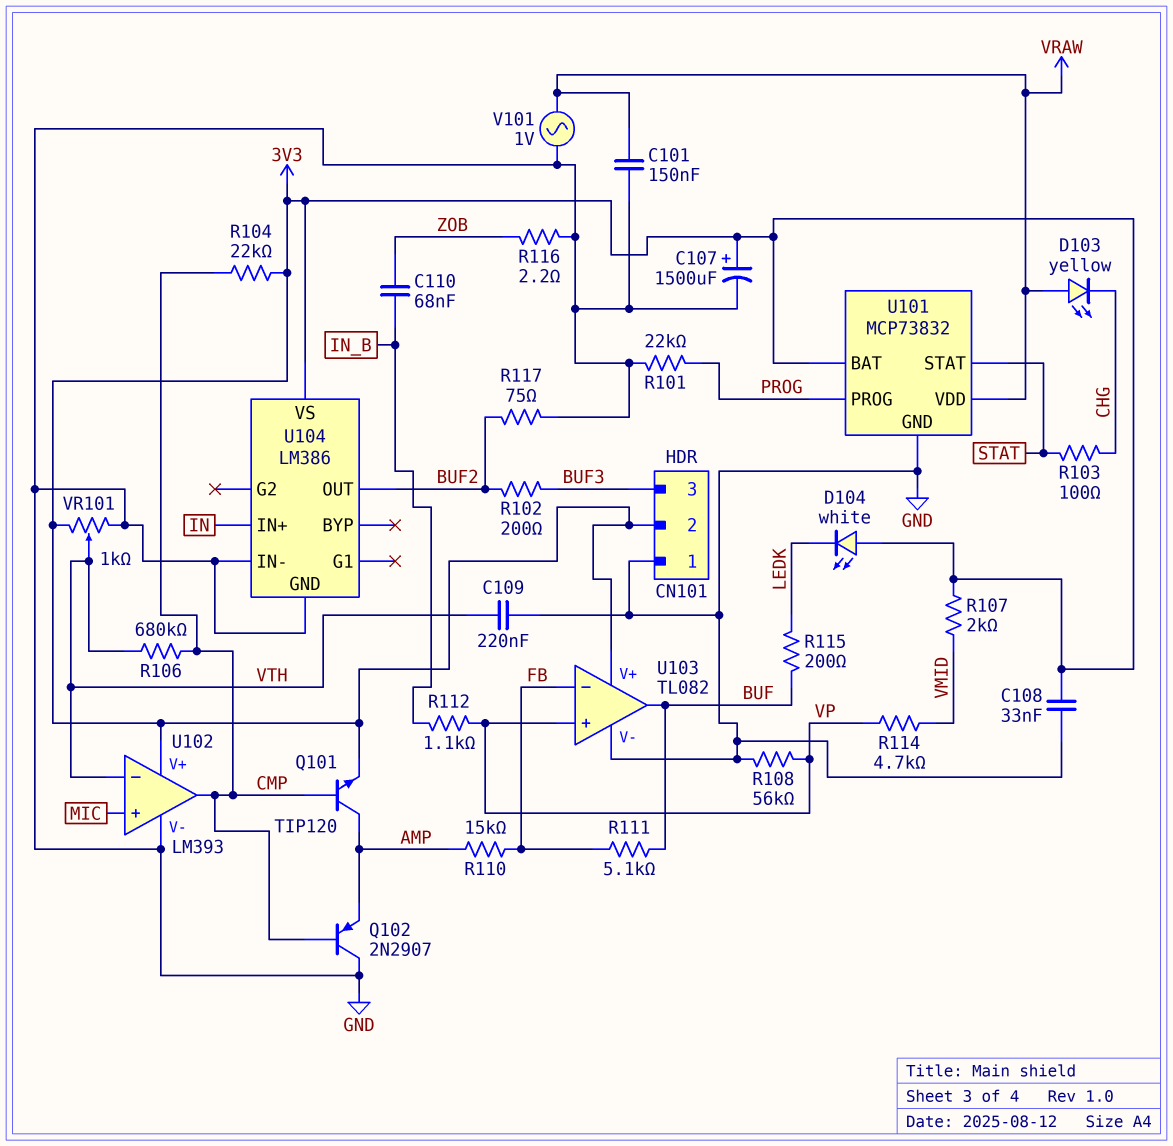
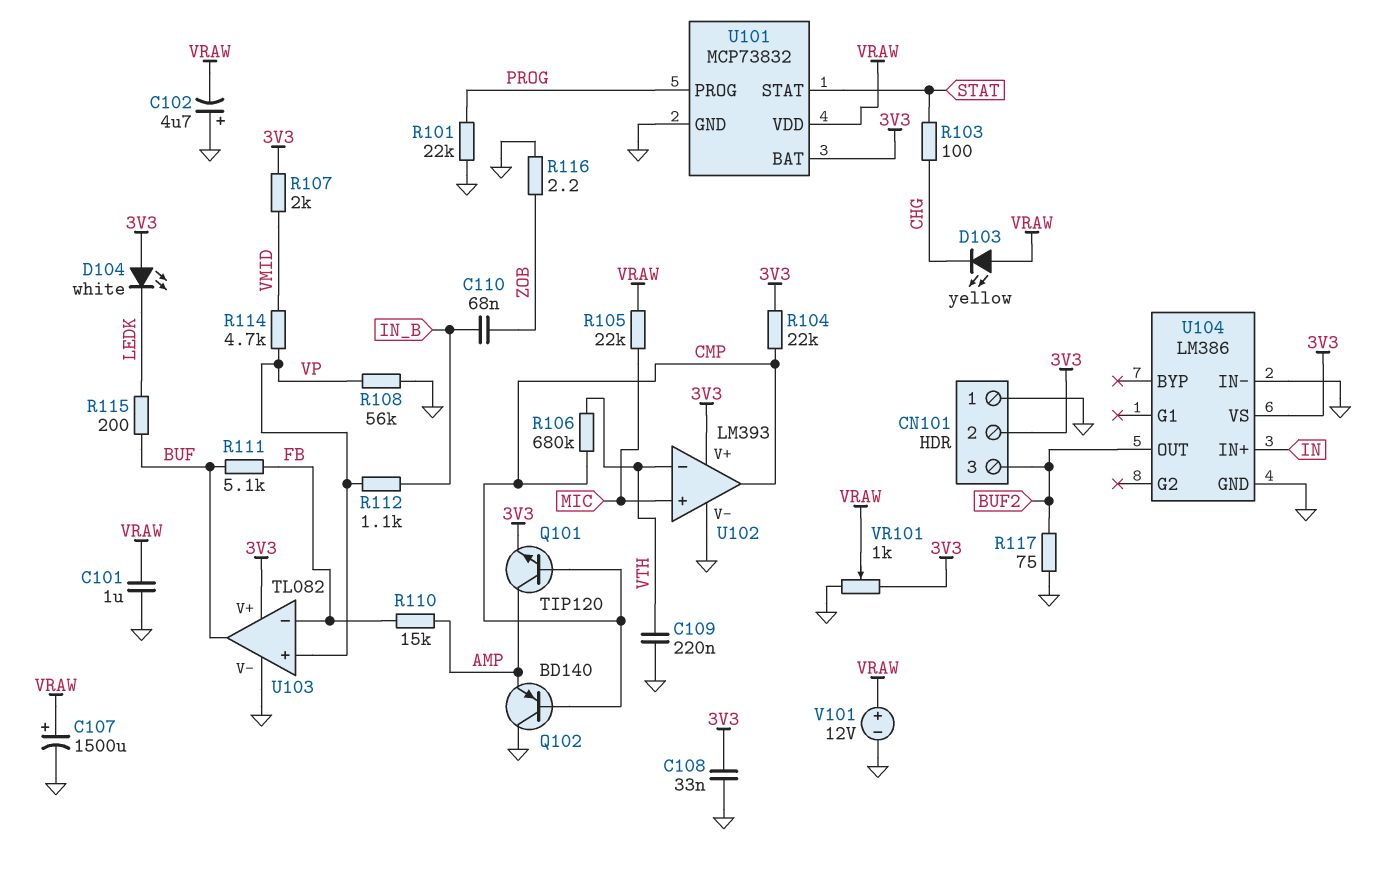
C101: 150nF (GND, VRAW) -> 1uF (GND, VRAW)
C102: none -> 4.7uF (plus GND, minus VRAW)
C107: 1500uF (plus 3V3, minus GND) -> 1500uF (plus VRAW, minus GND)
CN101 pin 3: BUF3 -> BUF2
Q102: PNP 2N2907 (B CMP, C GND, E AMP) -> PNP BD140 (B CMP, C GND, E AMP)
R102: 200 (BUF2, BUF3) -> none
R105: none -> 22k (MIC, VRAW)
V101: AC 1V (GND, VRAW) -> 12V (plus VRAW, minus GND)
VR101: 1k (3V3, GND, wiper VTH) -> 1k (3V3, GND, wiper VRAW)

